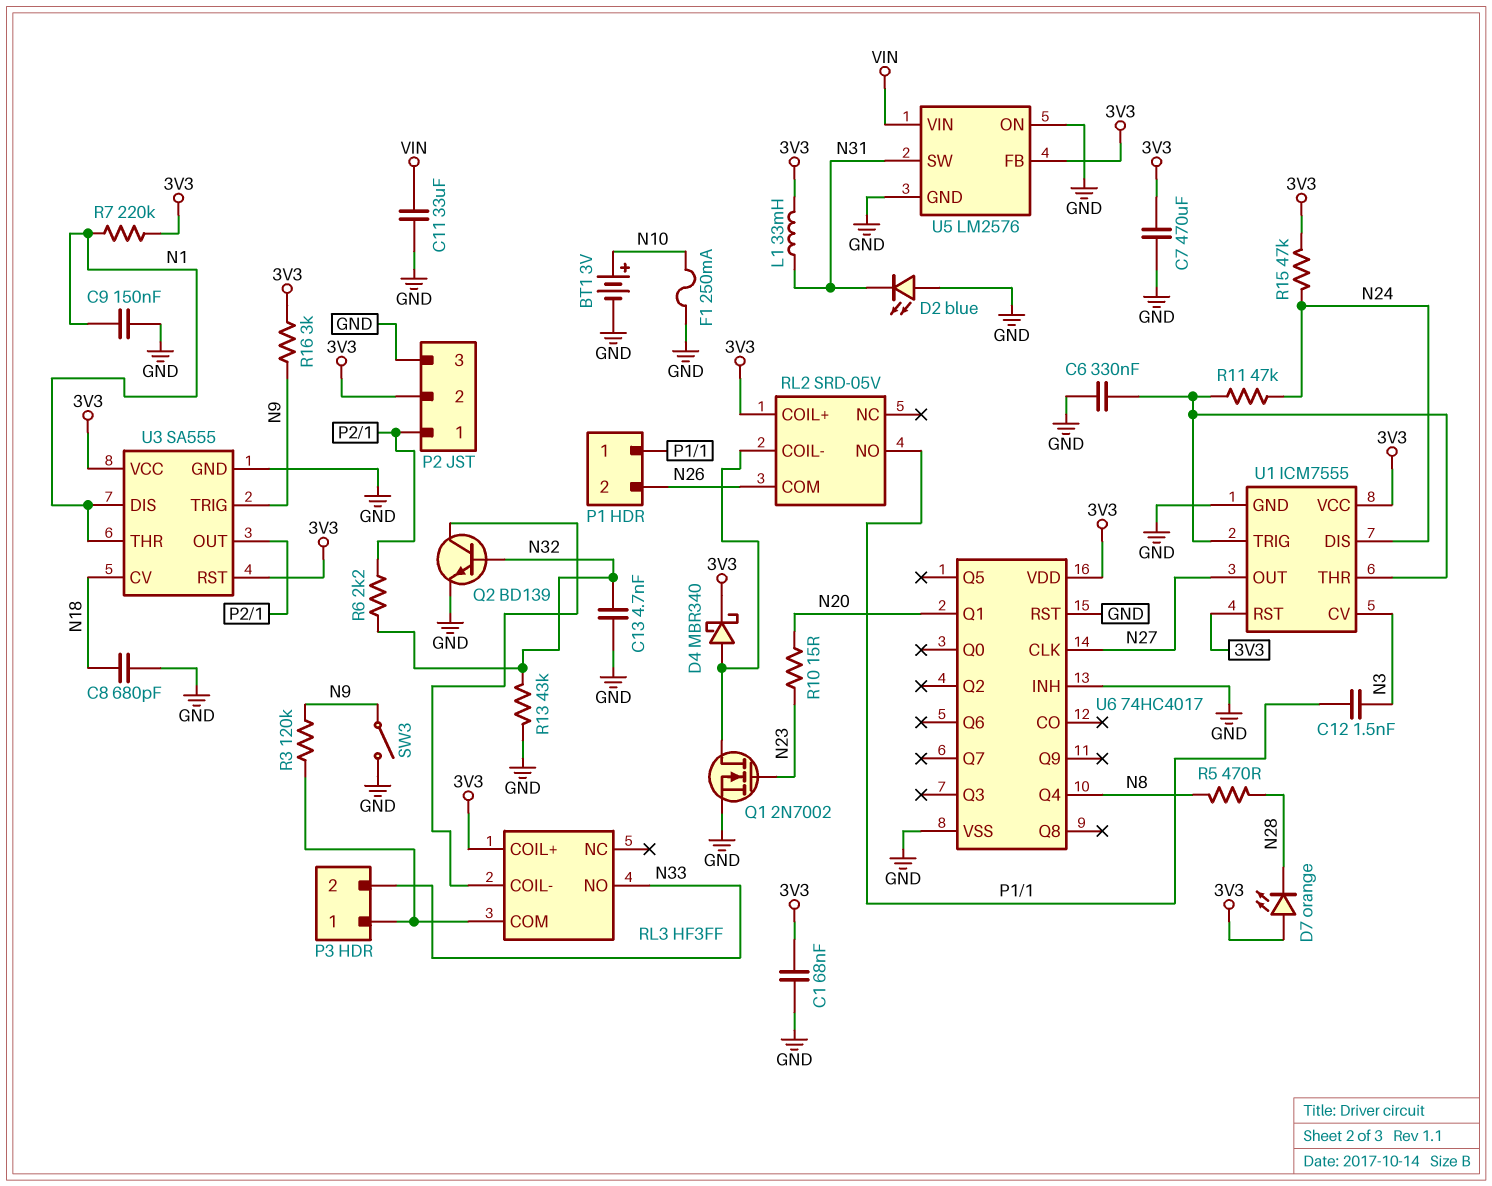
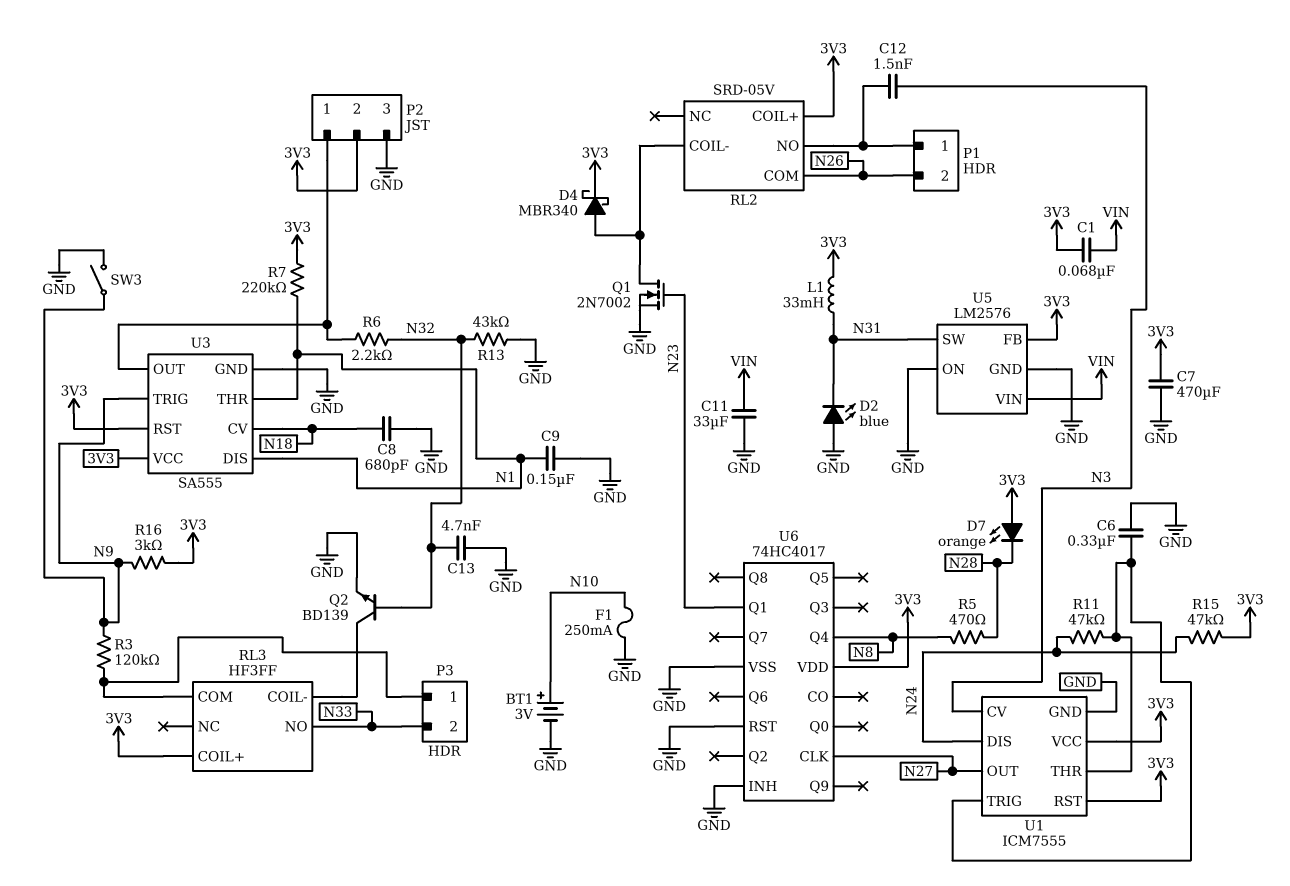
C1: 68nF (3V3, GND) -> 68nF (3V3, VIN)
R10: 15 (N20, N23) -> none
U6 pin Q1: N20 -> N23

